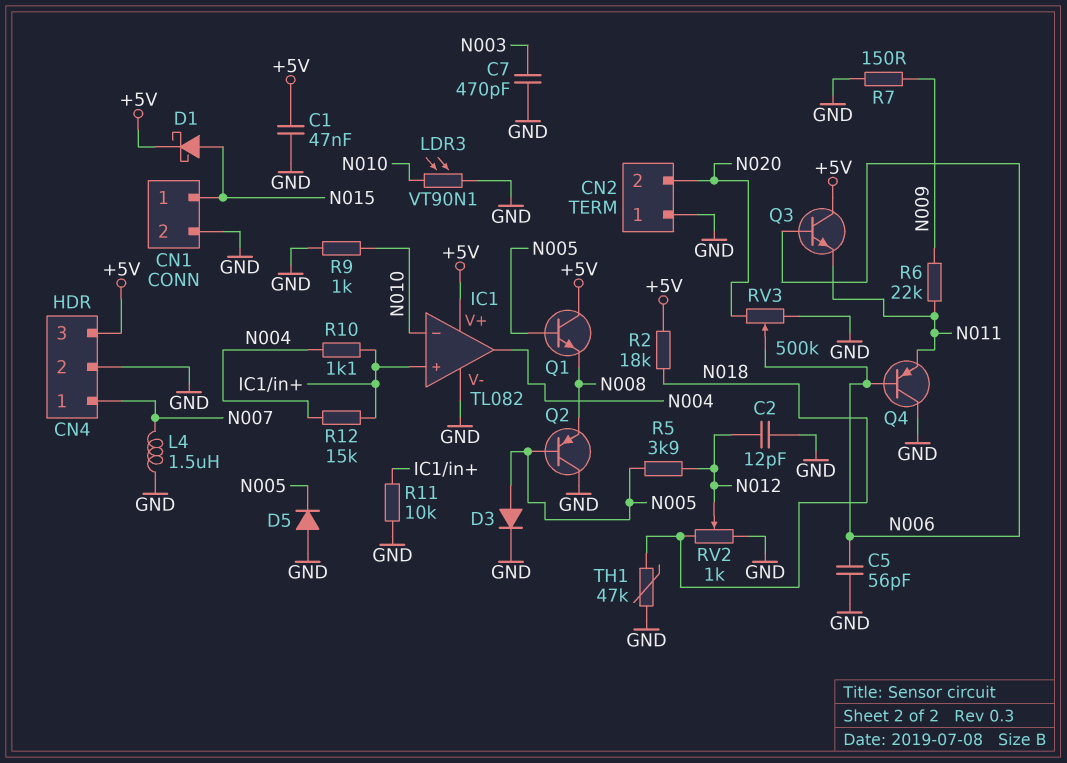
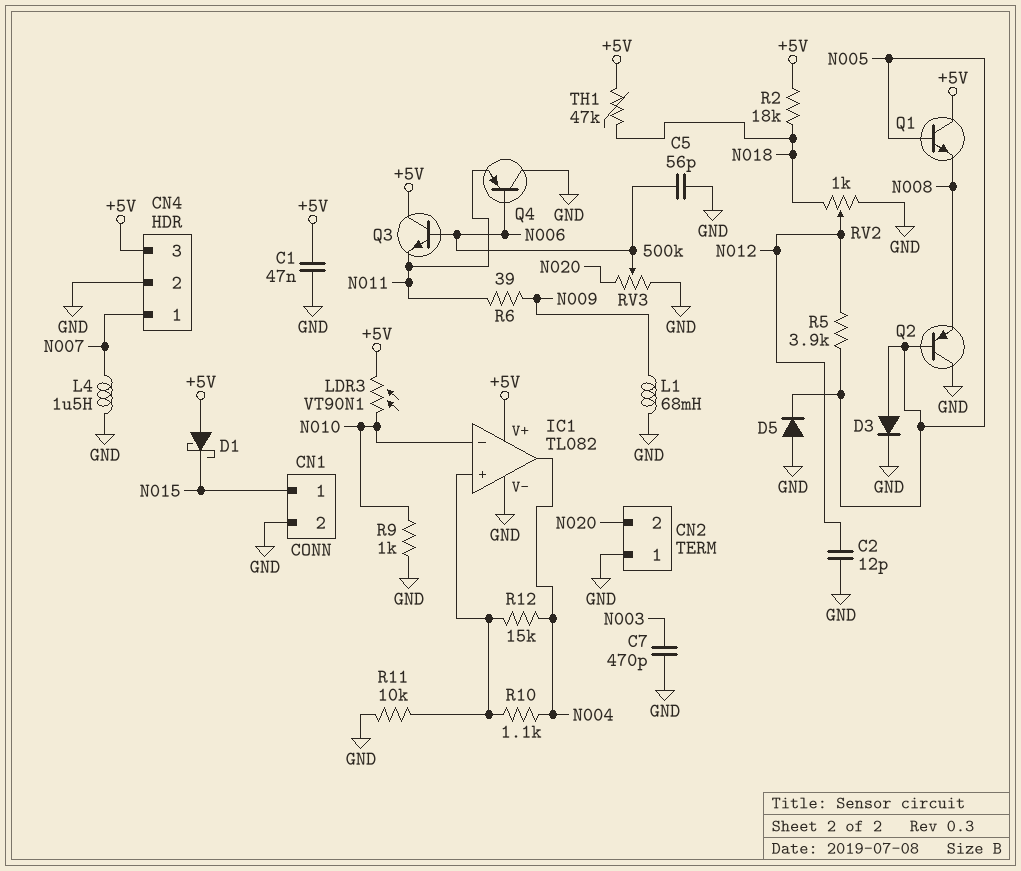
D1: schottky (A N015, K +5V) -> schottky (A +5V, K N015)
L1: none -> 68mH (GND, N009)
LDR3: VT90N1 (GND, N010) -> VT90N1 (+5V, N010)
R6: 22k (N009, N011) -> 39 (N009, N011)
R7: 150 (GND, N009) -> none
TH1: 47k (GND, N018) -> 47k (+5V, N018)

